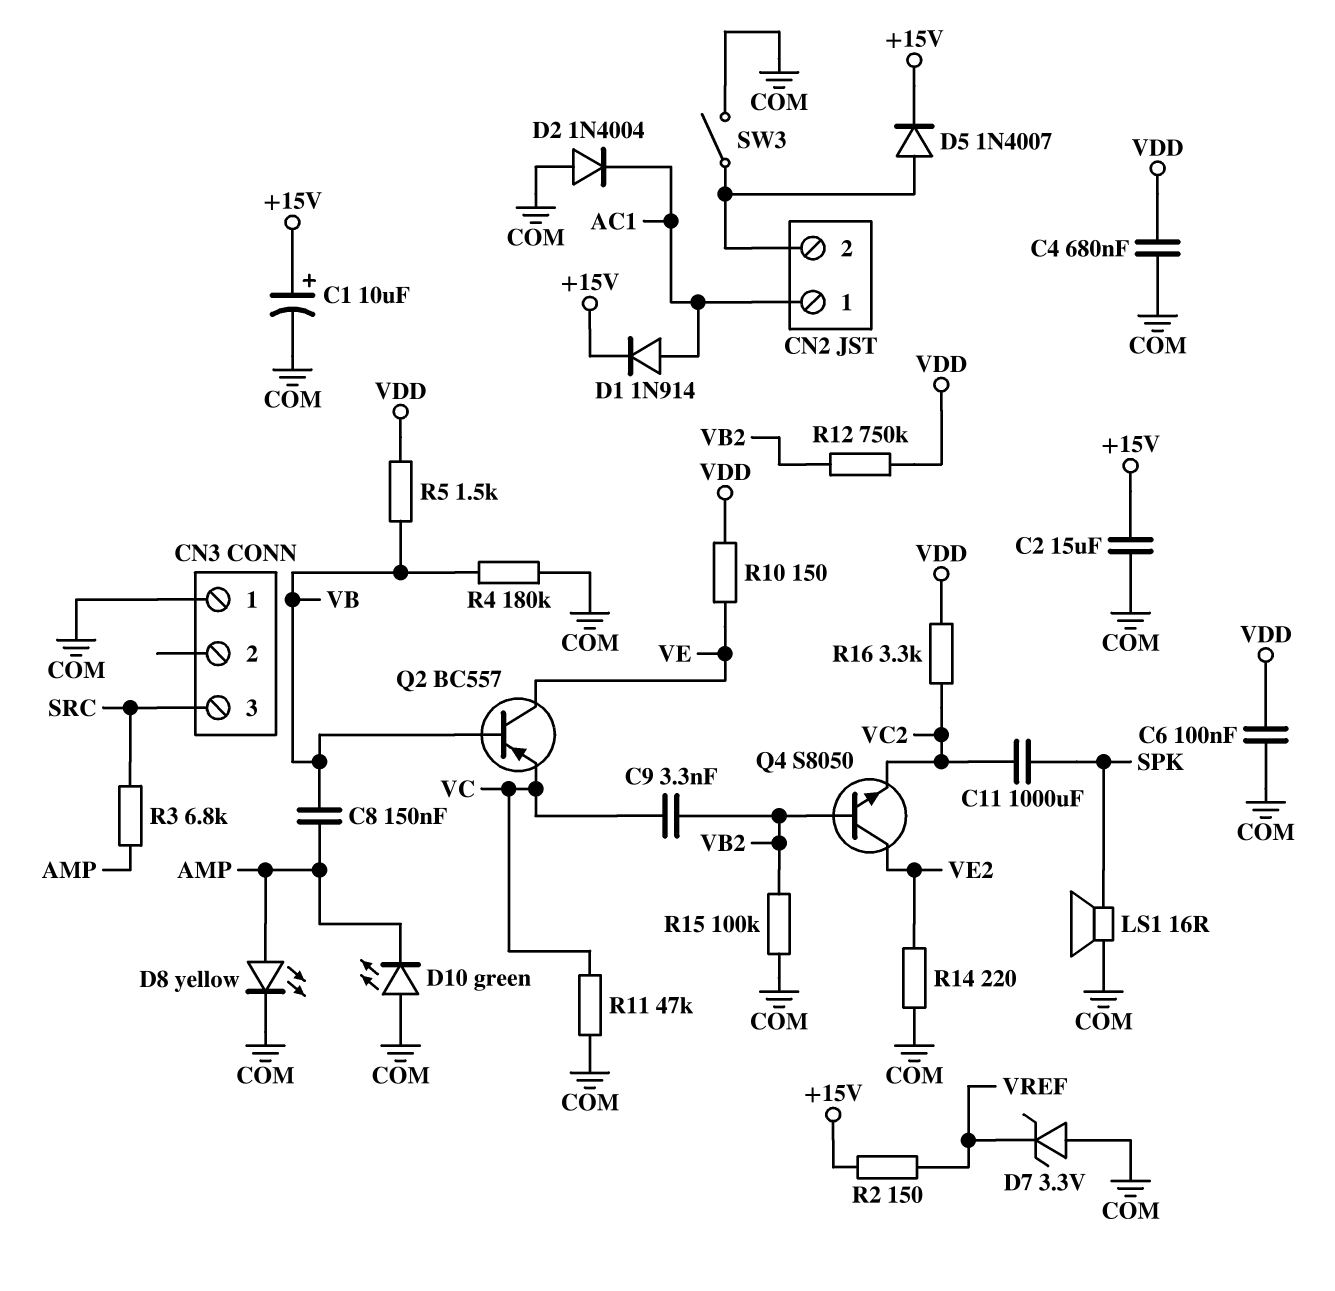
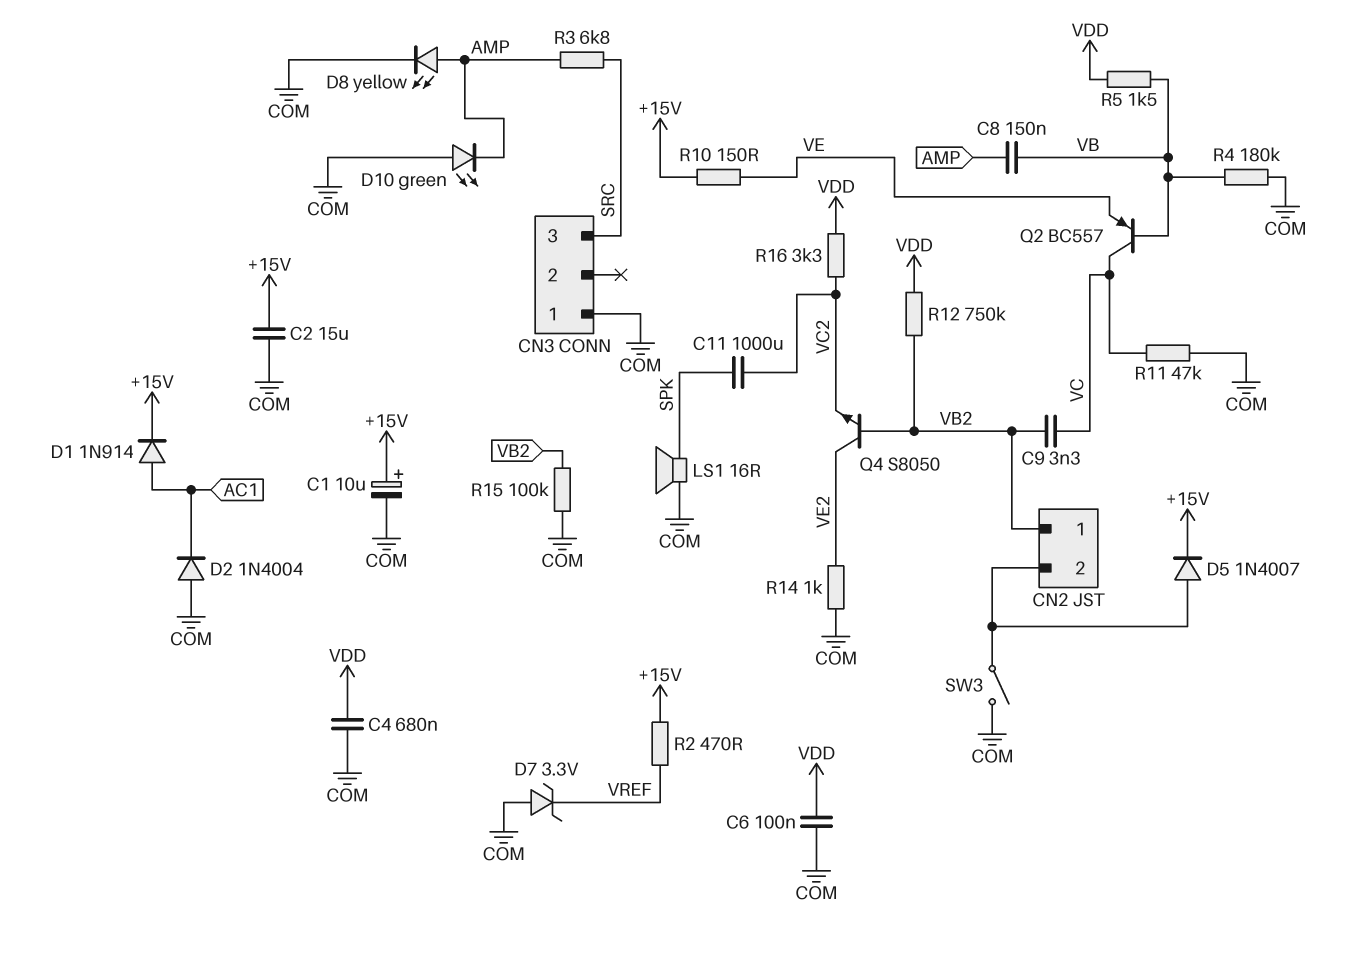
CN2 pin 1: AC1 -> VB2
Q2: PNP BC557 (B VB, C VE, E VC) -> PNP BC557 (B VB, C VC, E VE)
R2: 150 (+15V, VREF) -> 470 (+15V, VREF)
R10: 150 (VDD, VE) -> 150 (+15V, VE)
R14: 220 (COM, VE2) -> 1k (COM, VE2)

